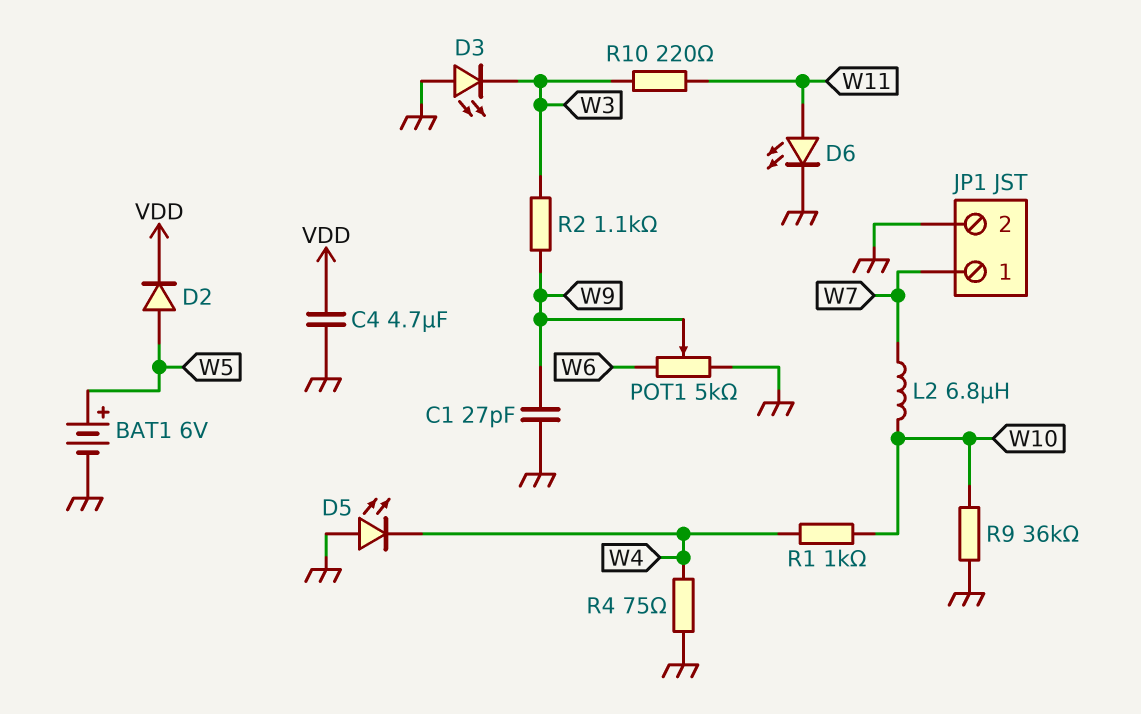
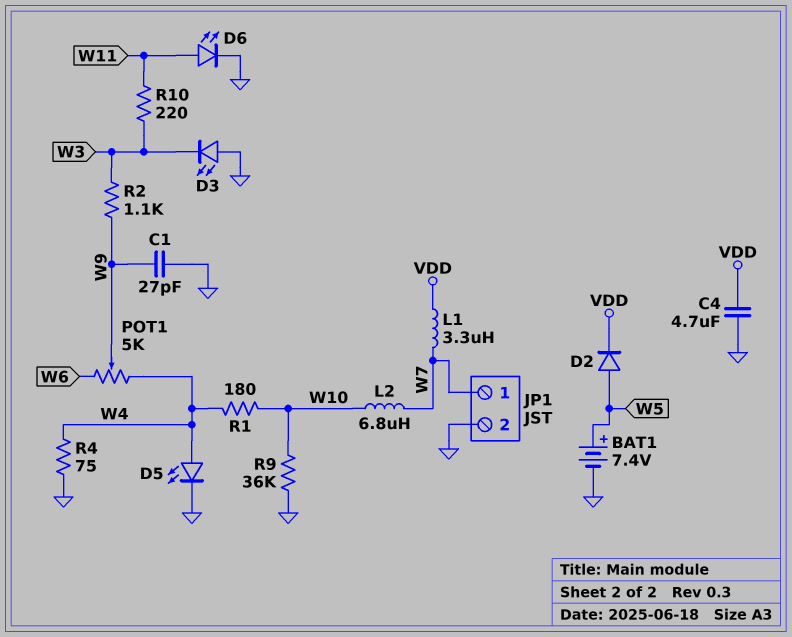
BAT1: 6V (plus W5, minus GND) -> 7.4V (plus W5, minus GND)
D5: LED (A GND, K W4) -> LED (A W4, K GND)
L1: none -> 3.3uH (VDD, W7)
POT1: 5k (GND, W6, wiper W9) -> 5k (W4, W6, wiper W9)
R1: 1k (W4, W10) -> 180 (W4, W10)

